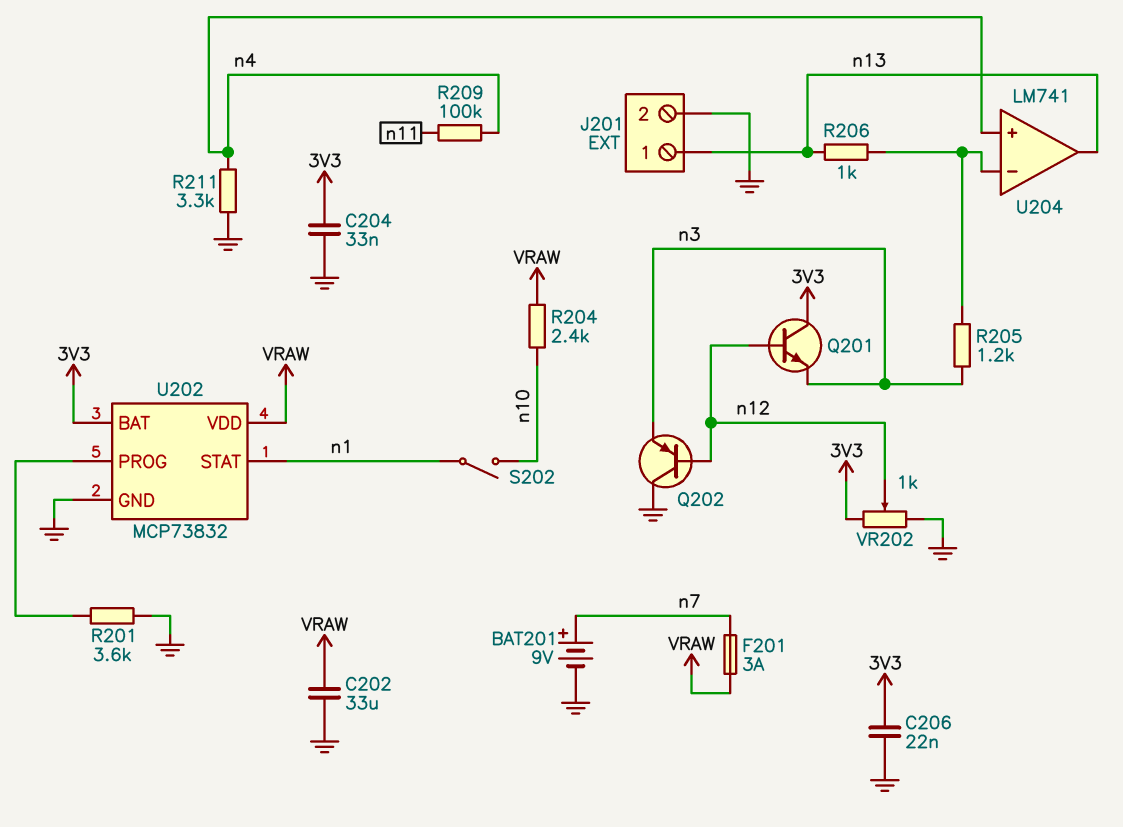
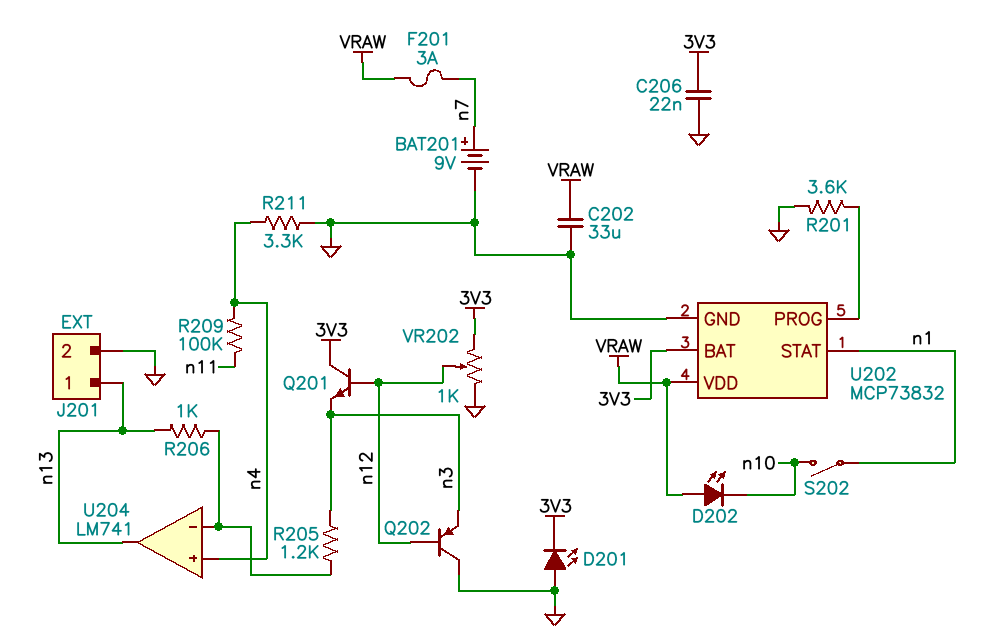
C204: 33nF (3V3, GND) -> none
D201: none -> LED (A GND, K 3V3)
D202: none -> LED (A VRAW, K n10)
R204: 2.4k (VRAW, n10) -> none

